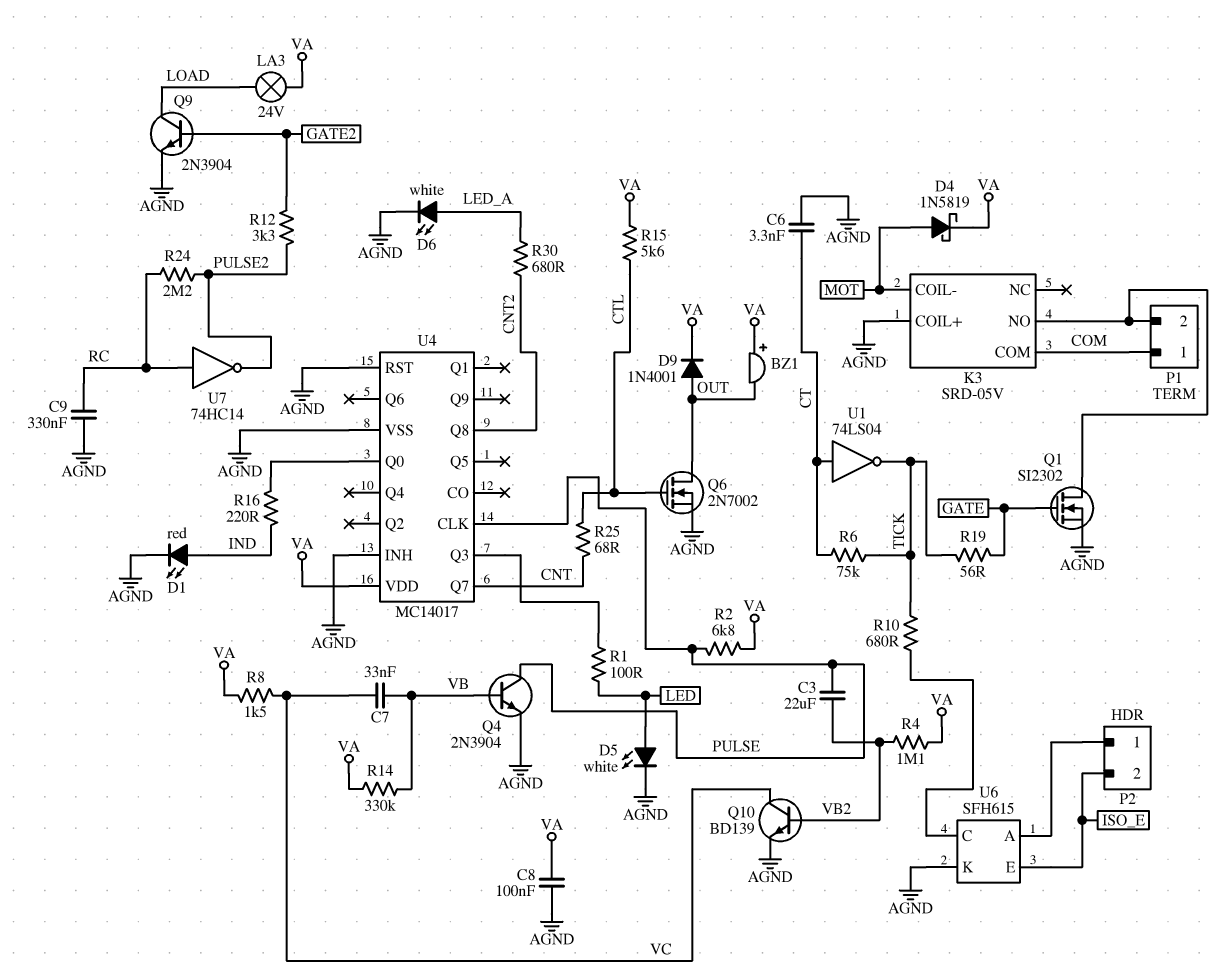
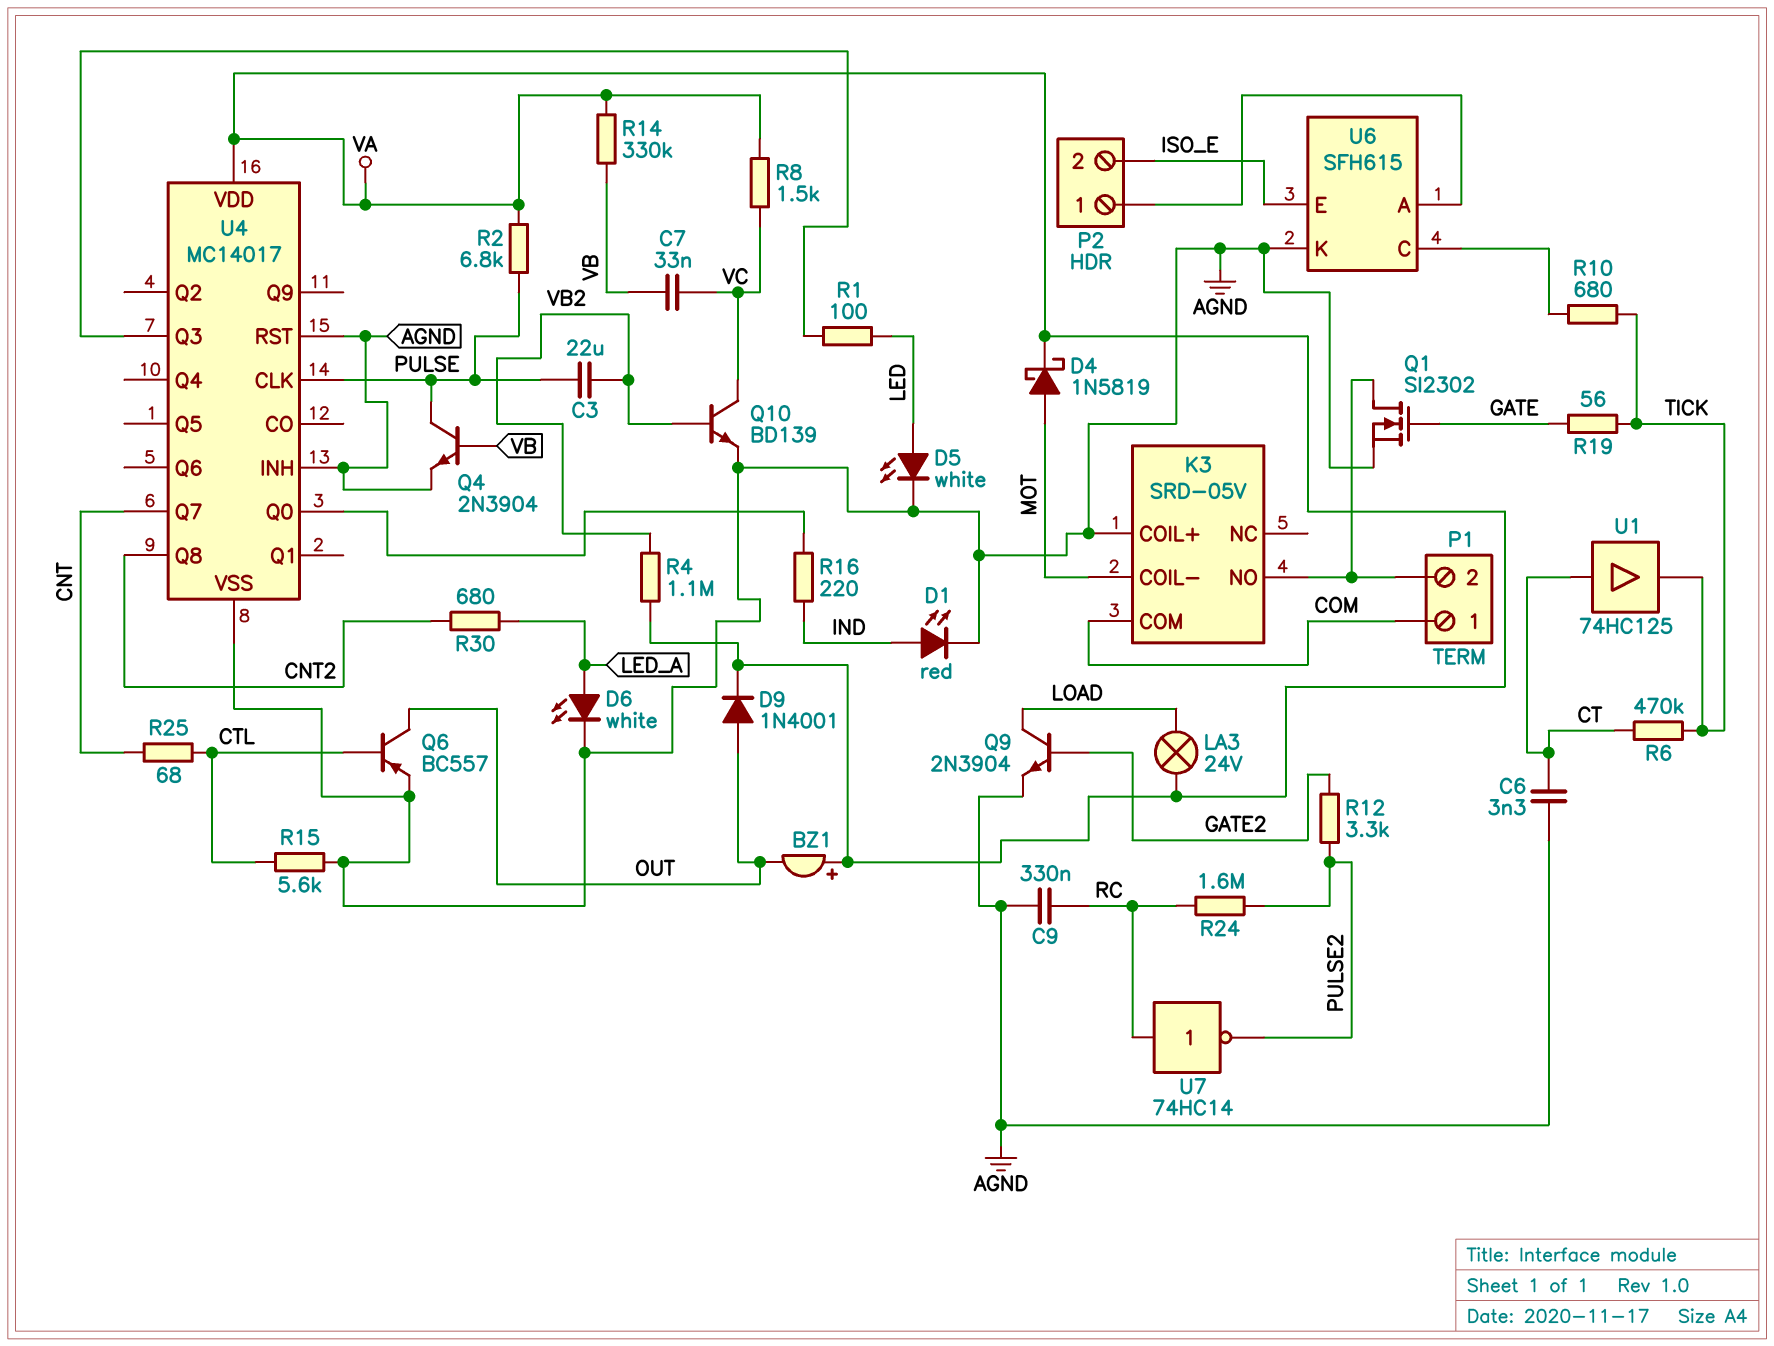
C8: 100nF (AGND, VA) -> none
Q6: NMOS 2N7002 (G CTL, D OUT, S AGND) -> PNP BC557 (B CTL, C OUT, E AGND)
R6: 75k (CT, TICK) -> 470k (CT, TICK)
R15: 5.6k (CTL, VA) -> 5.6k (AGND, CTL)
R24: 2.2M (PULSE2, RC) -> 1.6M (PULSE2, RC)
U1: NOT 74LS04 (in CT, out TICK) -> buffer 74HC125 (in CT, out TICK)

